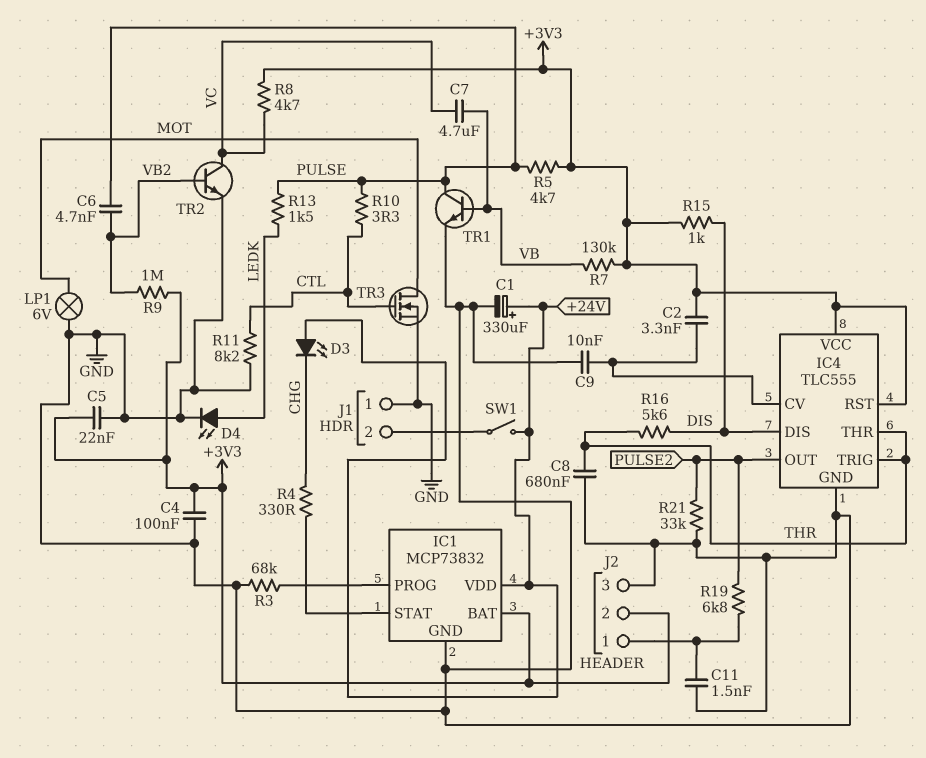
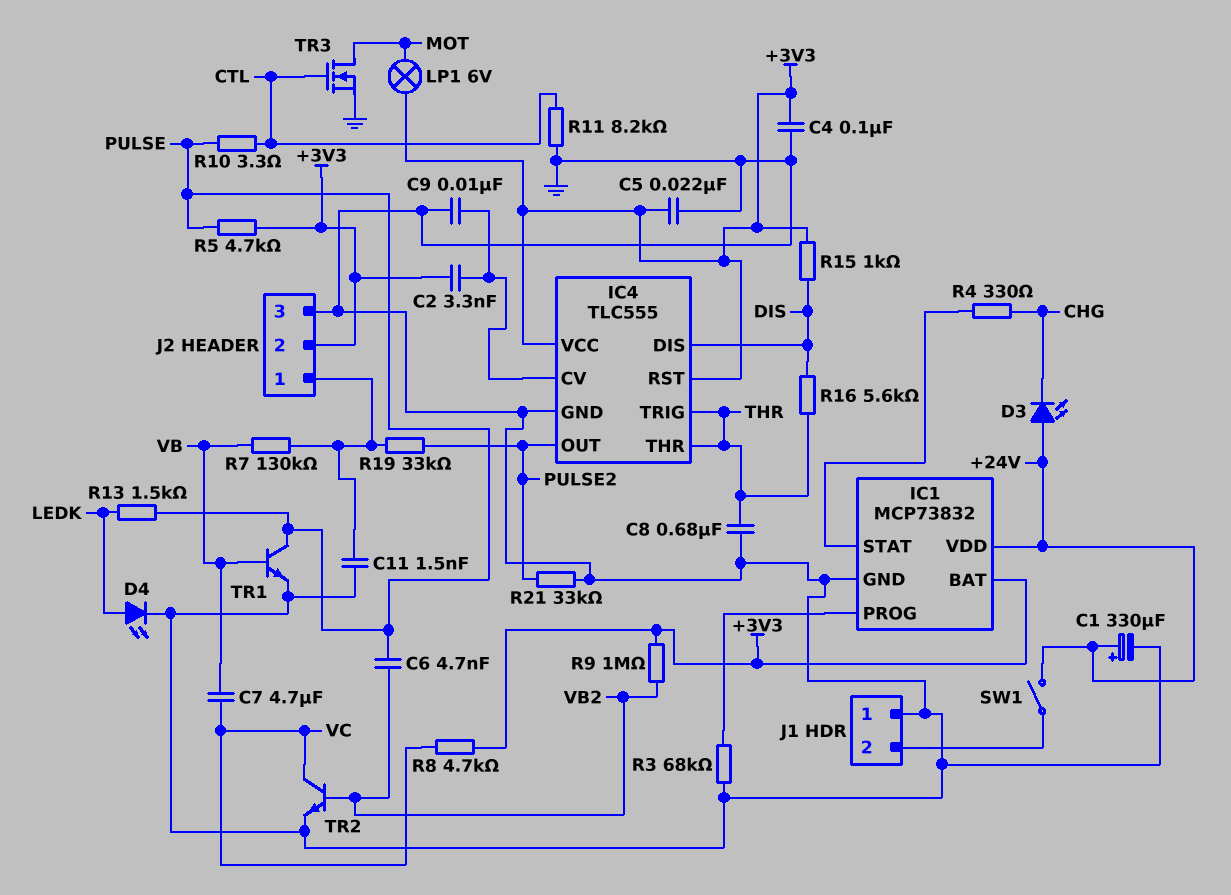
LP1: lamp 6V (GND, MOT) -> lamp 6V (+3V3, MOT)
R7: 130k (+3V3, VB) -> 130k (J2/1, VB)
R19: 6.8k (J2/1, PULSE2) -> 33k (J2/1, PULSE2)

